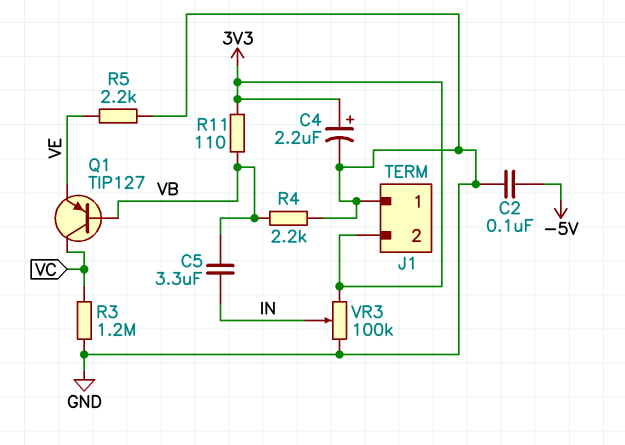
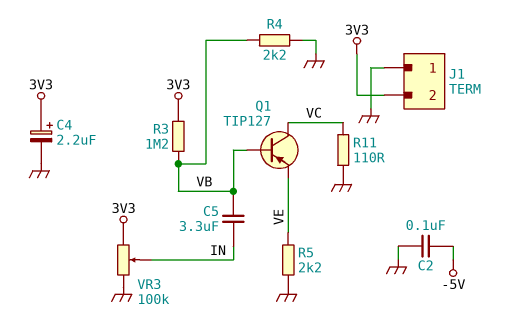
R3: 1.2M (GND, VC) -> 1.2M (3V3, VB)
R11: 110 (3V3, VB) -> 110 (GND, VC)

